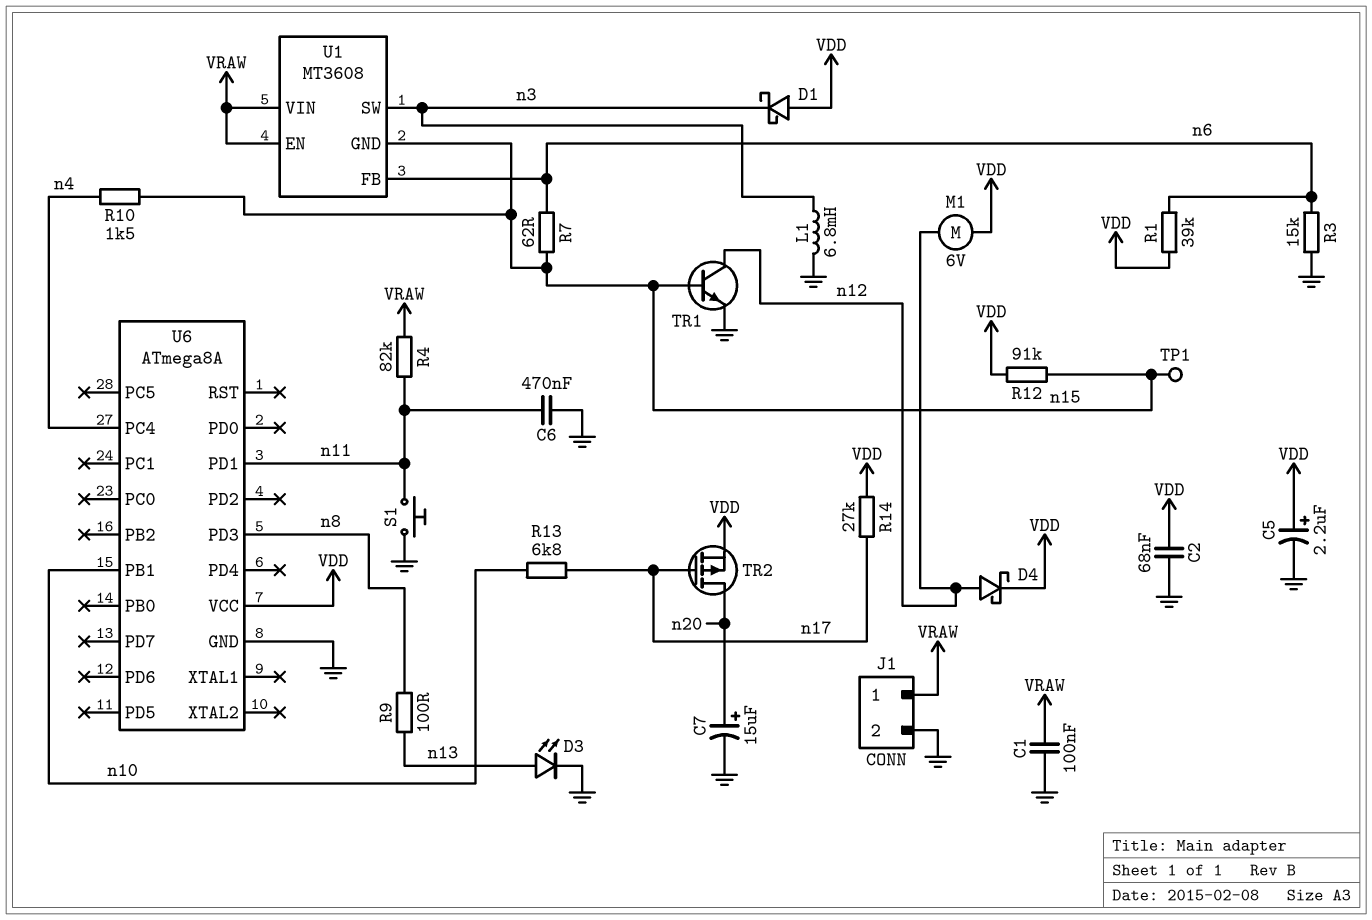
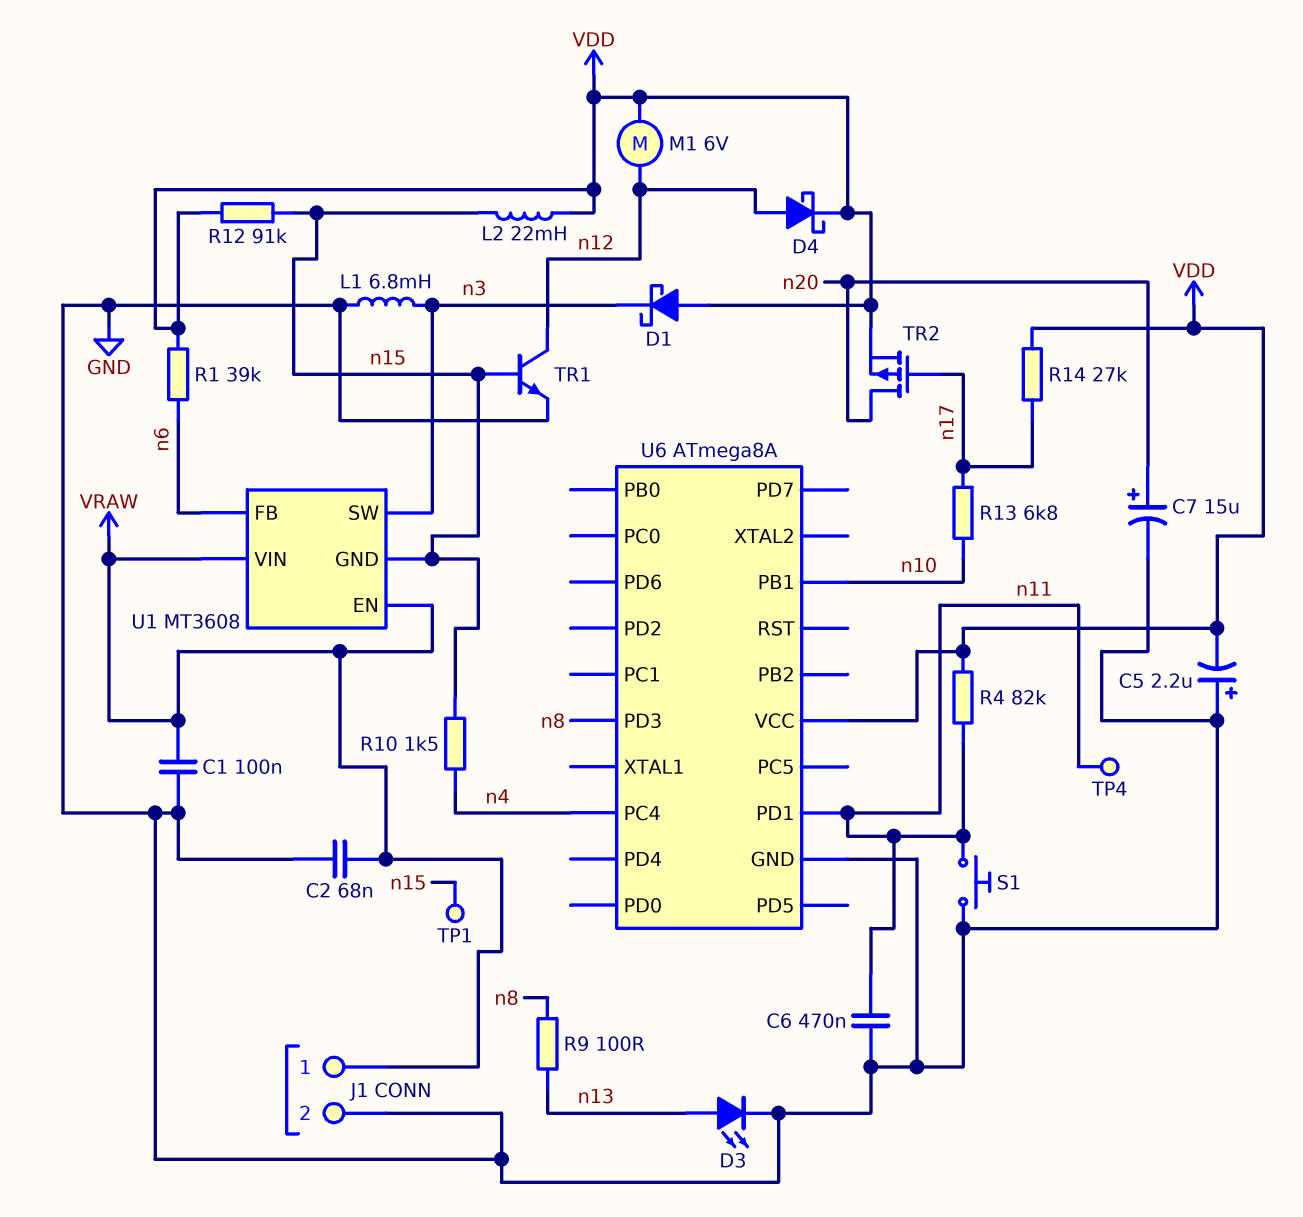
C2: 68nF (GND, VDD) -> 68nF (GND, VRAW)
C5: 2.2uF (plus VDD, minus GND) -> 2.2uF (plus GND, minus VDD)
L2: none -> 22mH (VDD, n15)
R3: 15k (GND, n6) -> none
R4: 82k (VRAW, n11) -> 82k (VDD, n11)
R7: 62 (n6, n15) -> none
TP4: none -> test point (n11)

